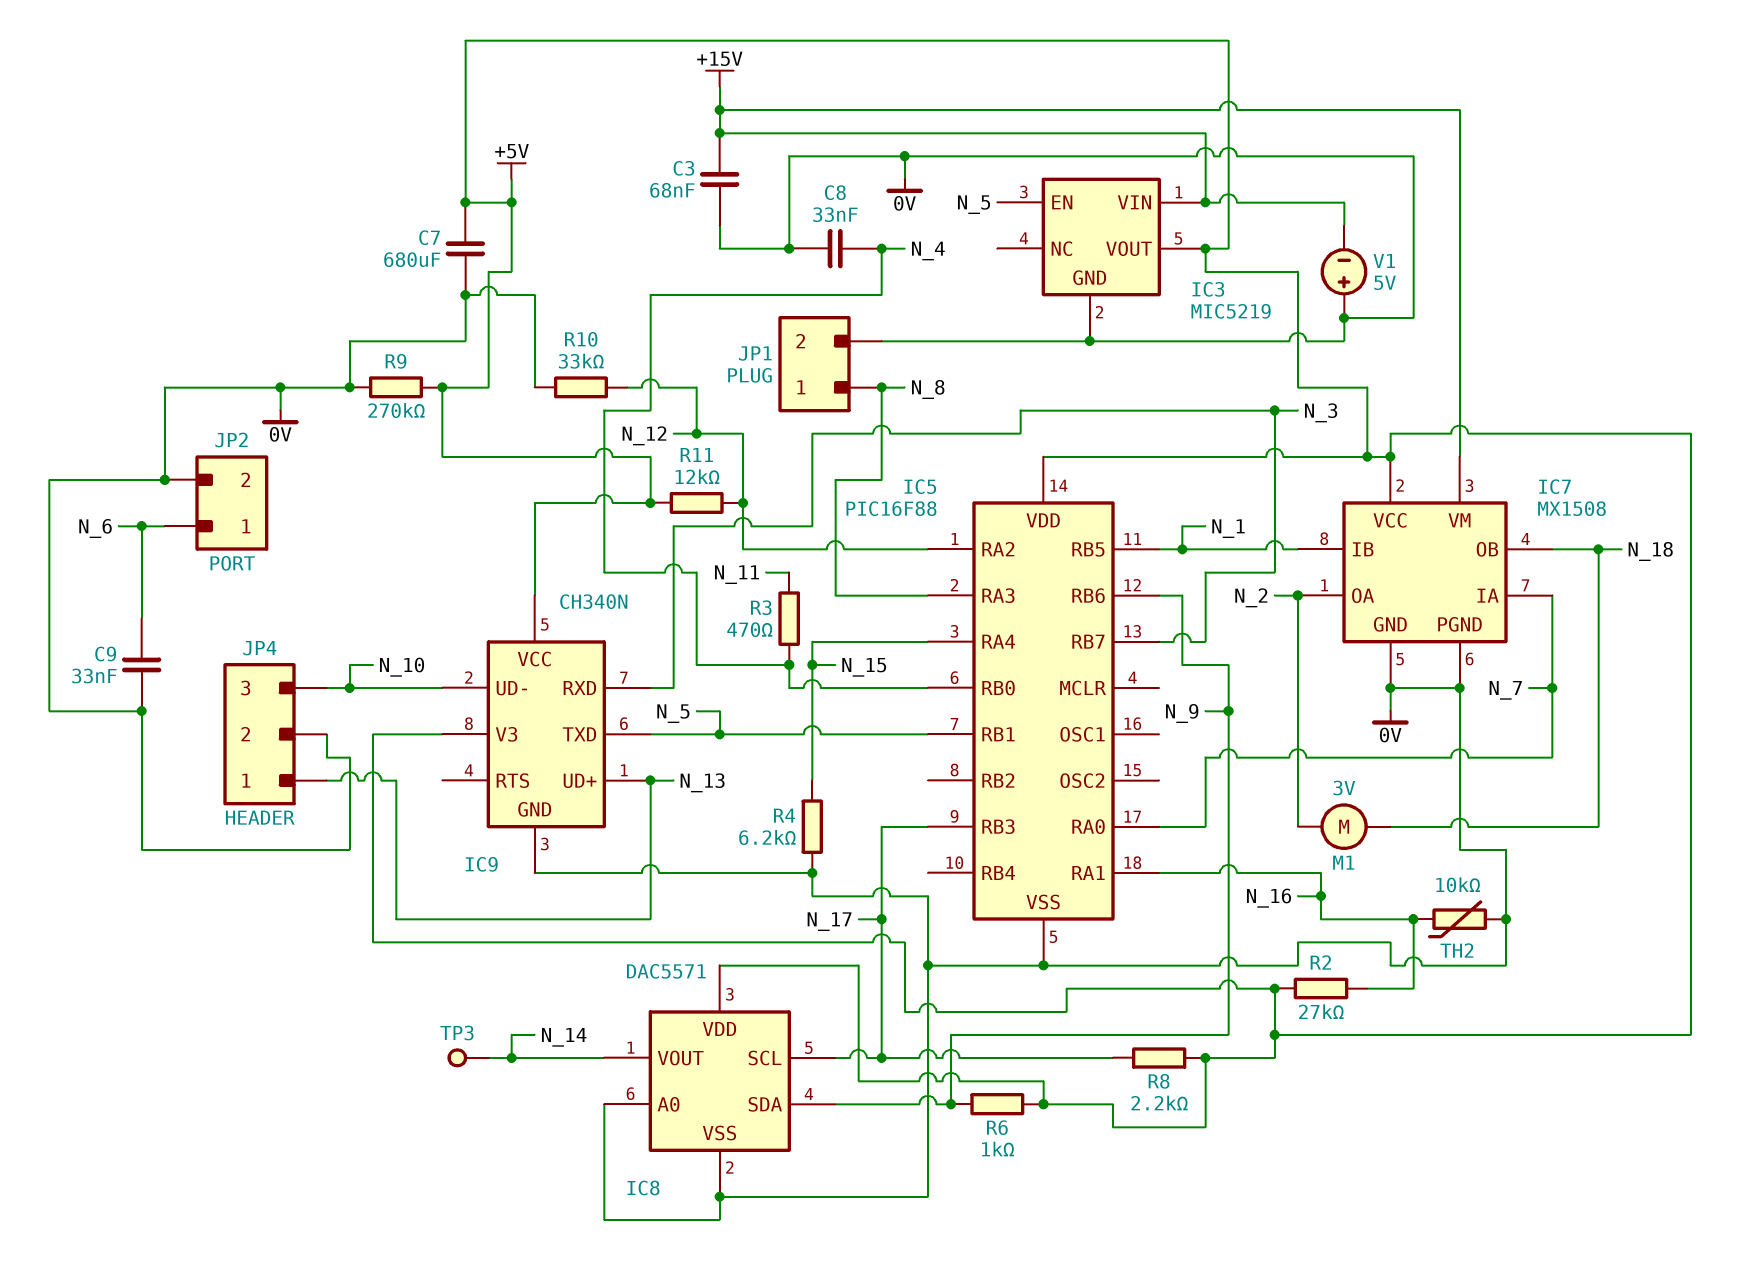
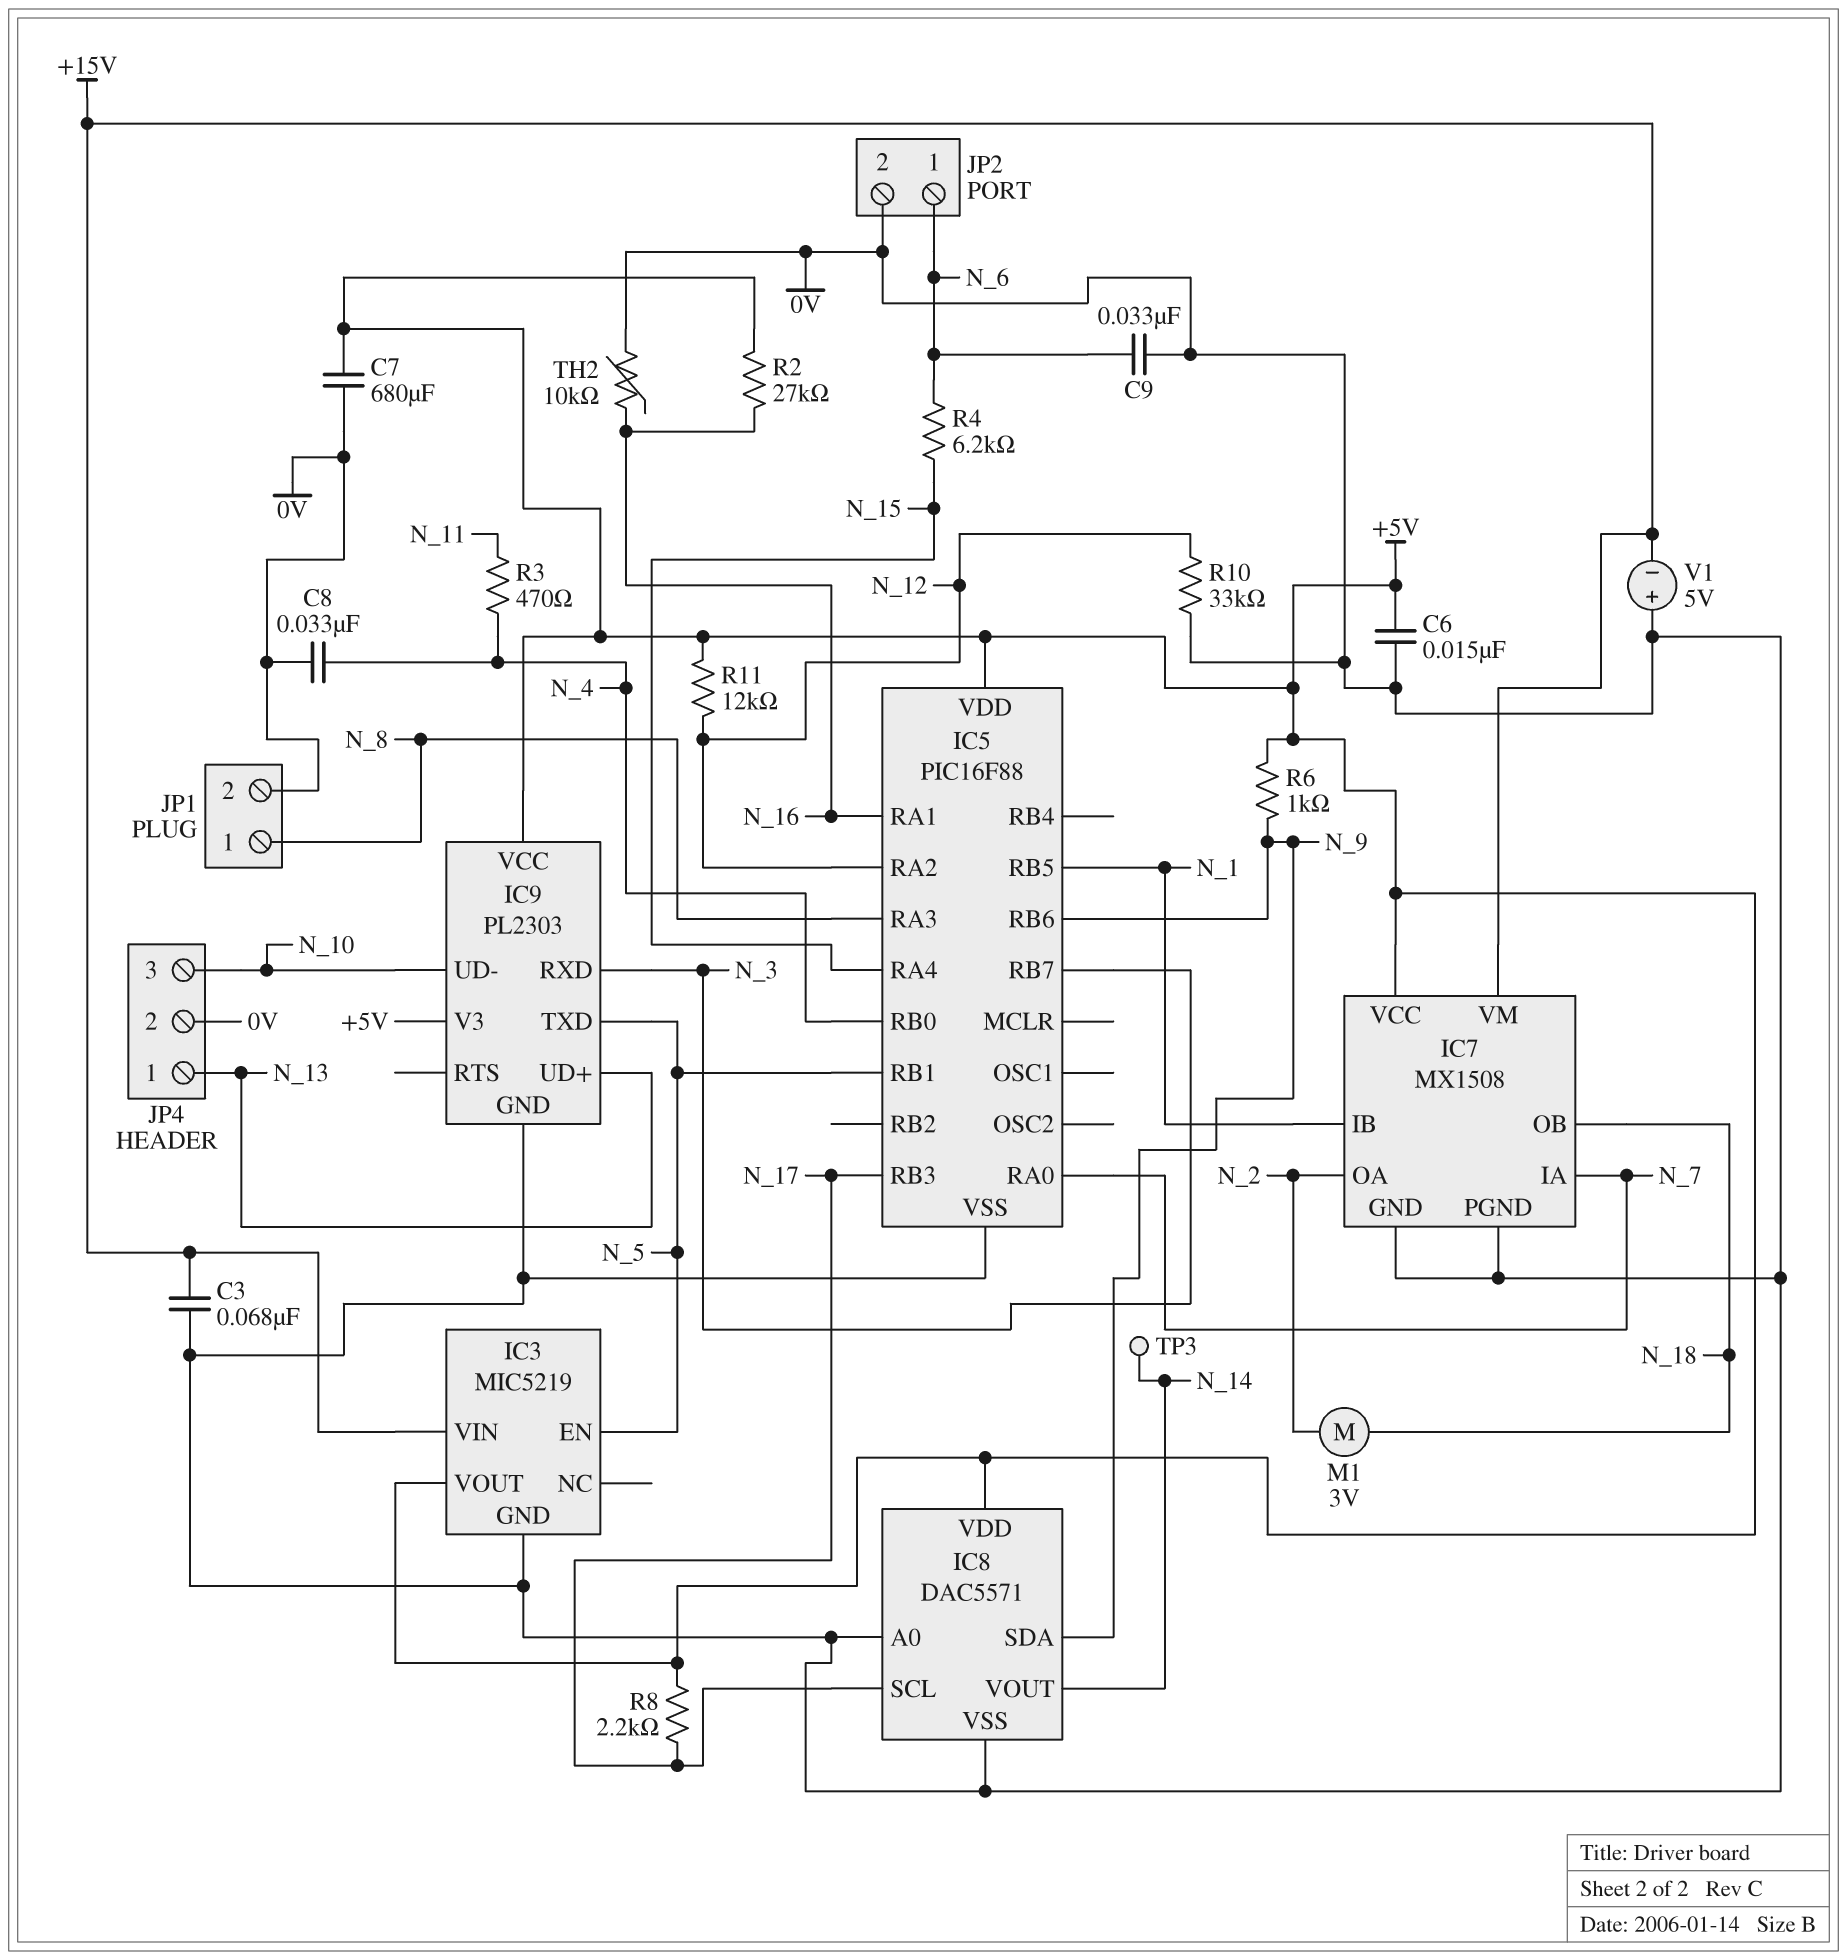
C6: none -> 15nF (+5V, 0V)
IC9: CH340N -> PL2303
R4: 6.2k (0V, N_15) -> 6.2k (N_6, N_15)
R9: 270k (+5V, 0V) -> none

